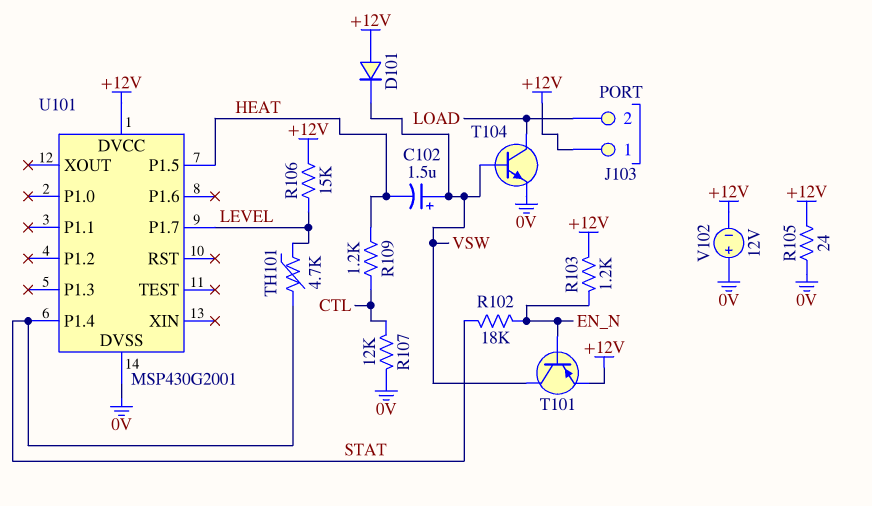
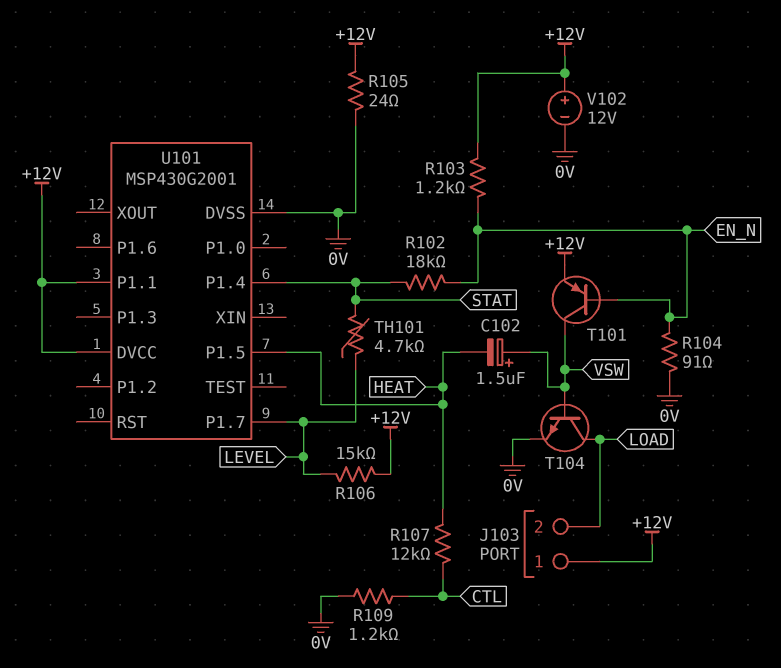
D101: diode (A +12V, K VSW) -> none
R104: none -> 91 (0V, EN_N)
R107: 12k (0V, CTL) -> 12k (CTL, HEAT)
R109: 1.2k (CTL, HEAT) -> 1.2k (0V, CTL)
U101 pin P1.1: none -> +12V
V102: 12V (plus 0V, minus +12V) -> 12V (plus +12V, minus 0V)

